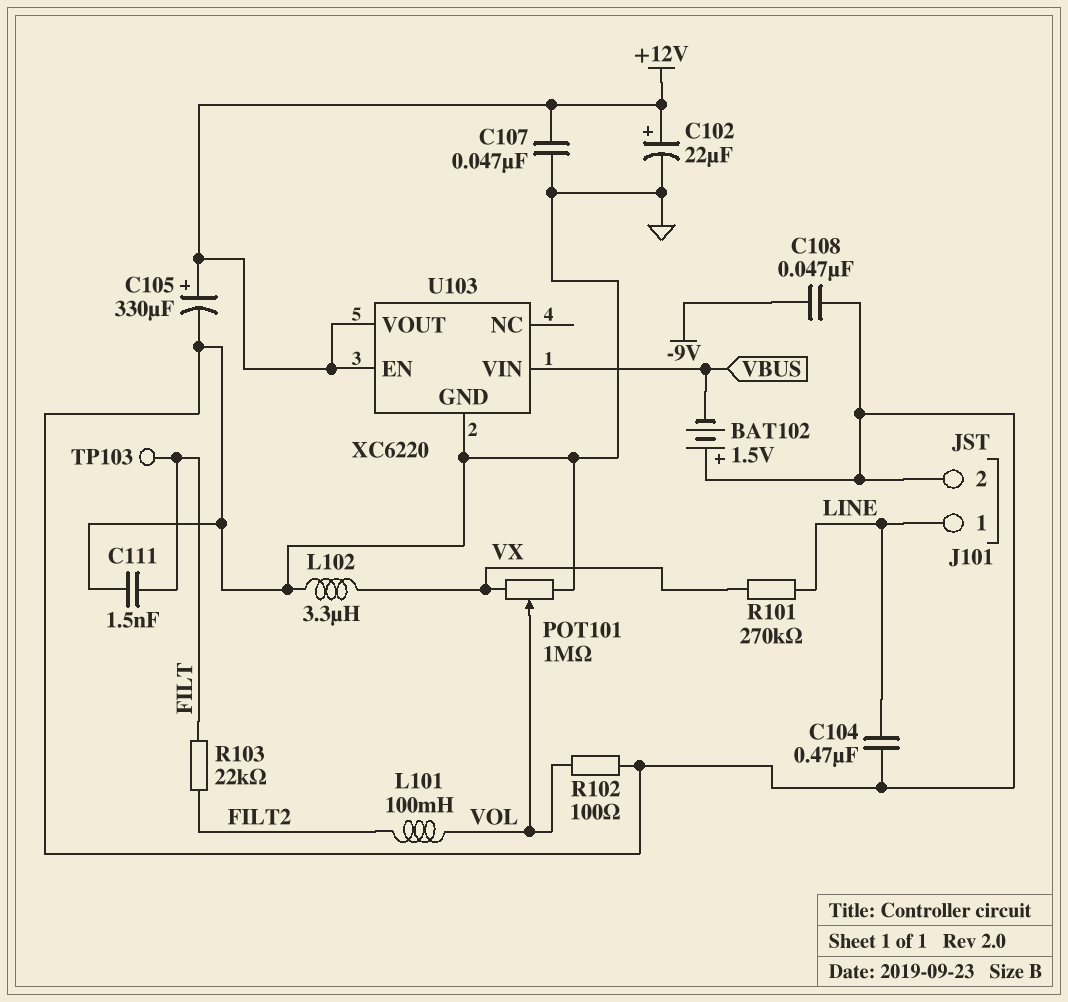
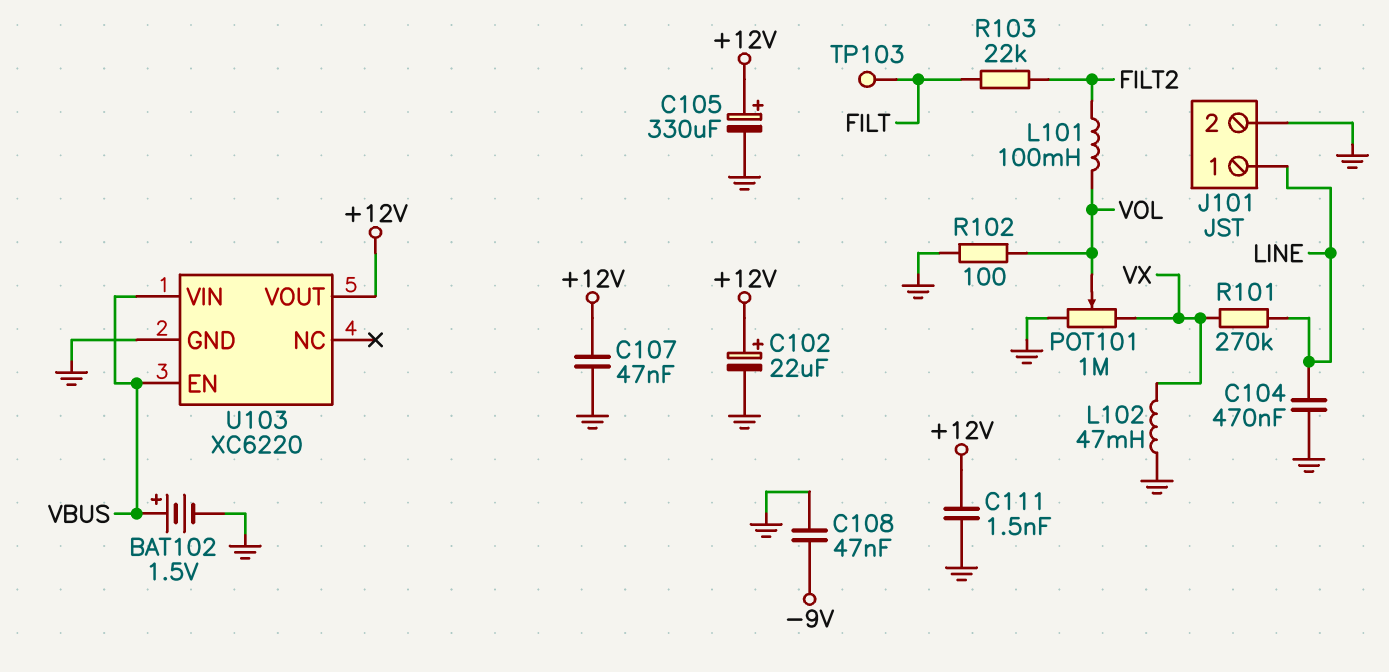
BAT102: 1.5V (plus GND, minus VBUS) -> 1.5V (plus VBUS, minus GND)
C111: 1.5nF (FILT, GND) -> 1.5nF (+12V, GND)
L102: 3.3uH (GND, VX) -> 47mH (GND, VX)
U103 pin EN: +12V -> VBUS

